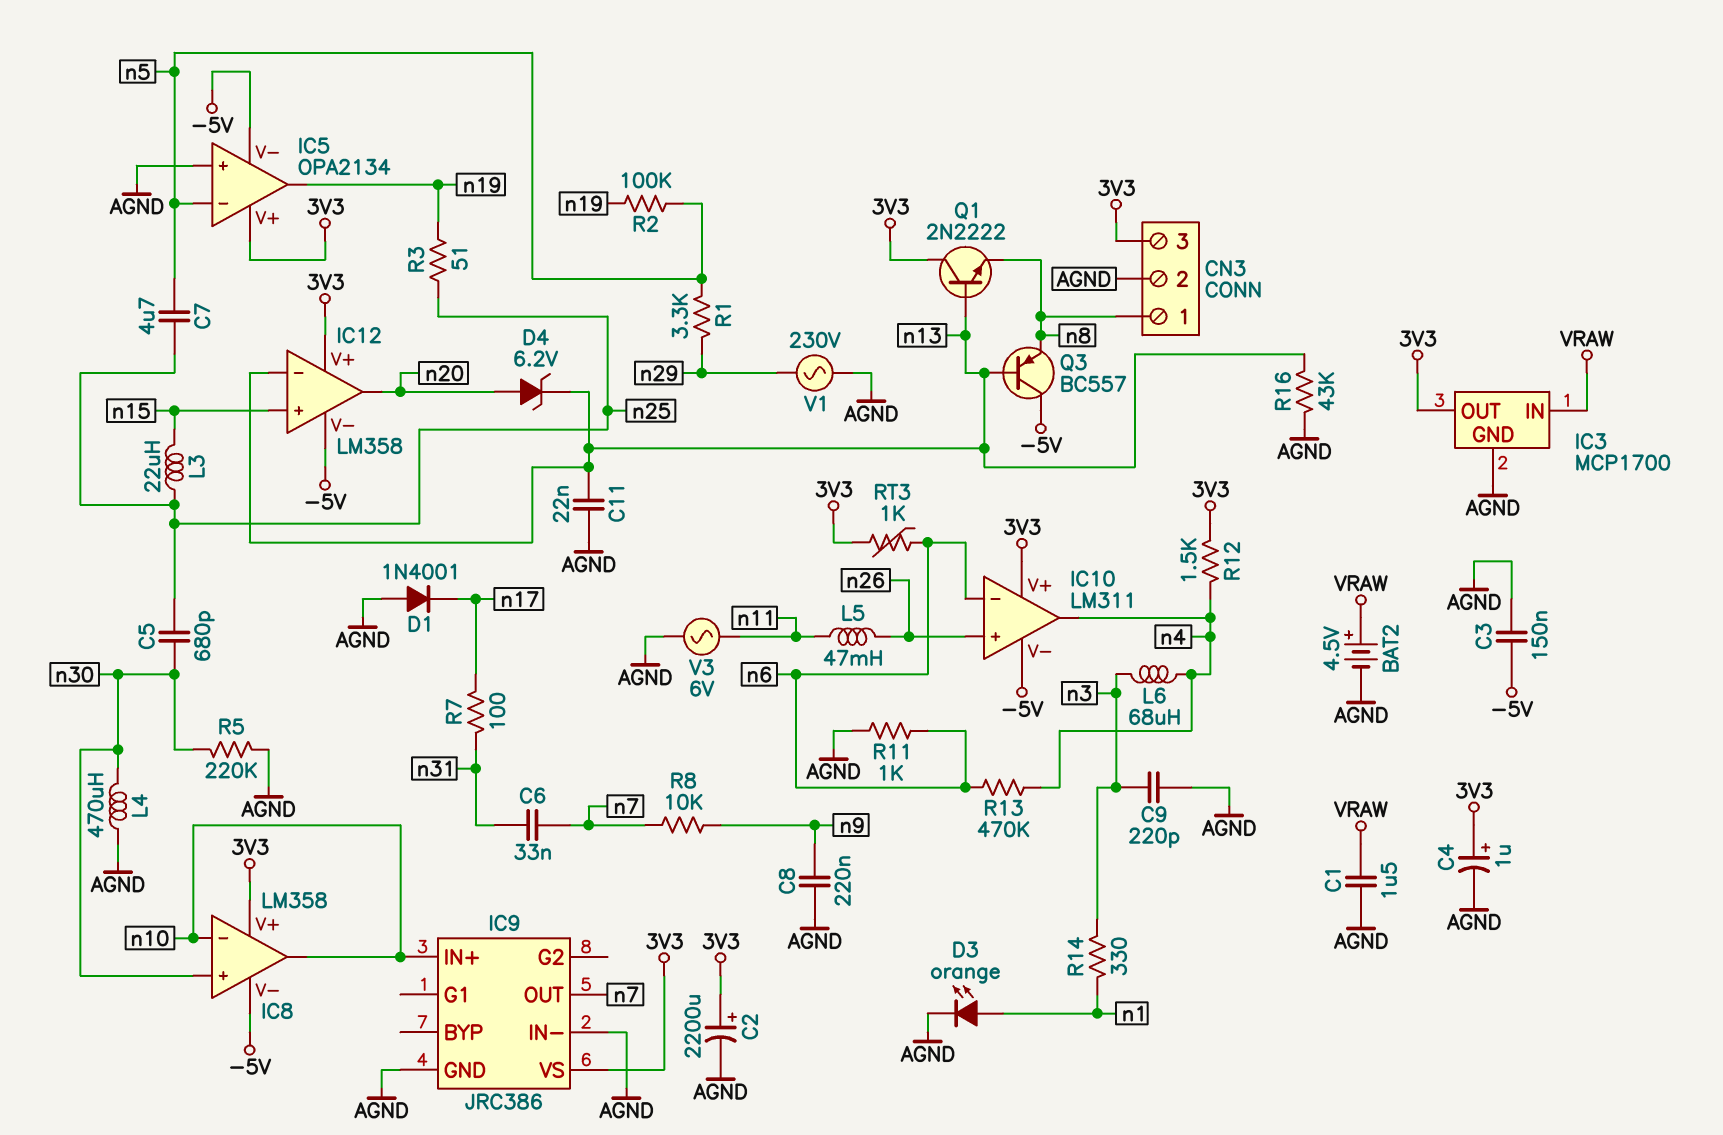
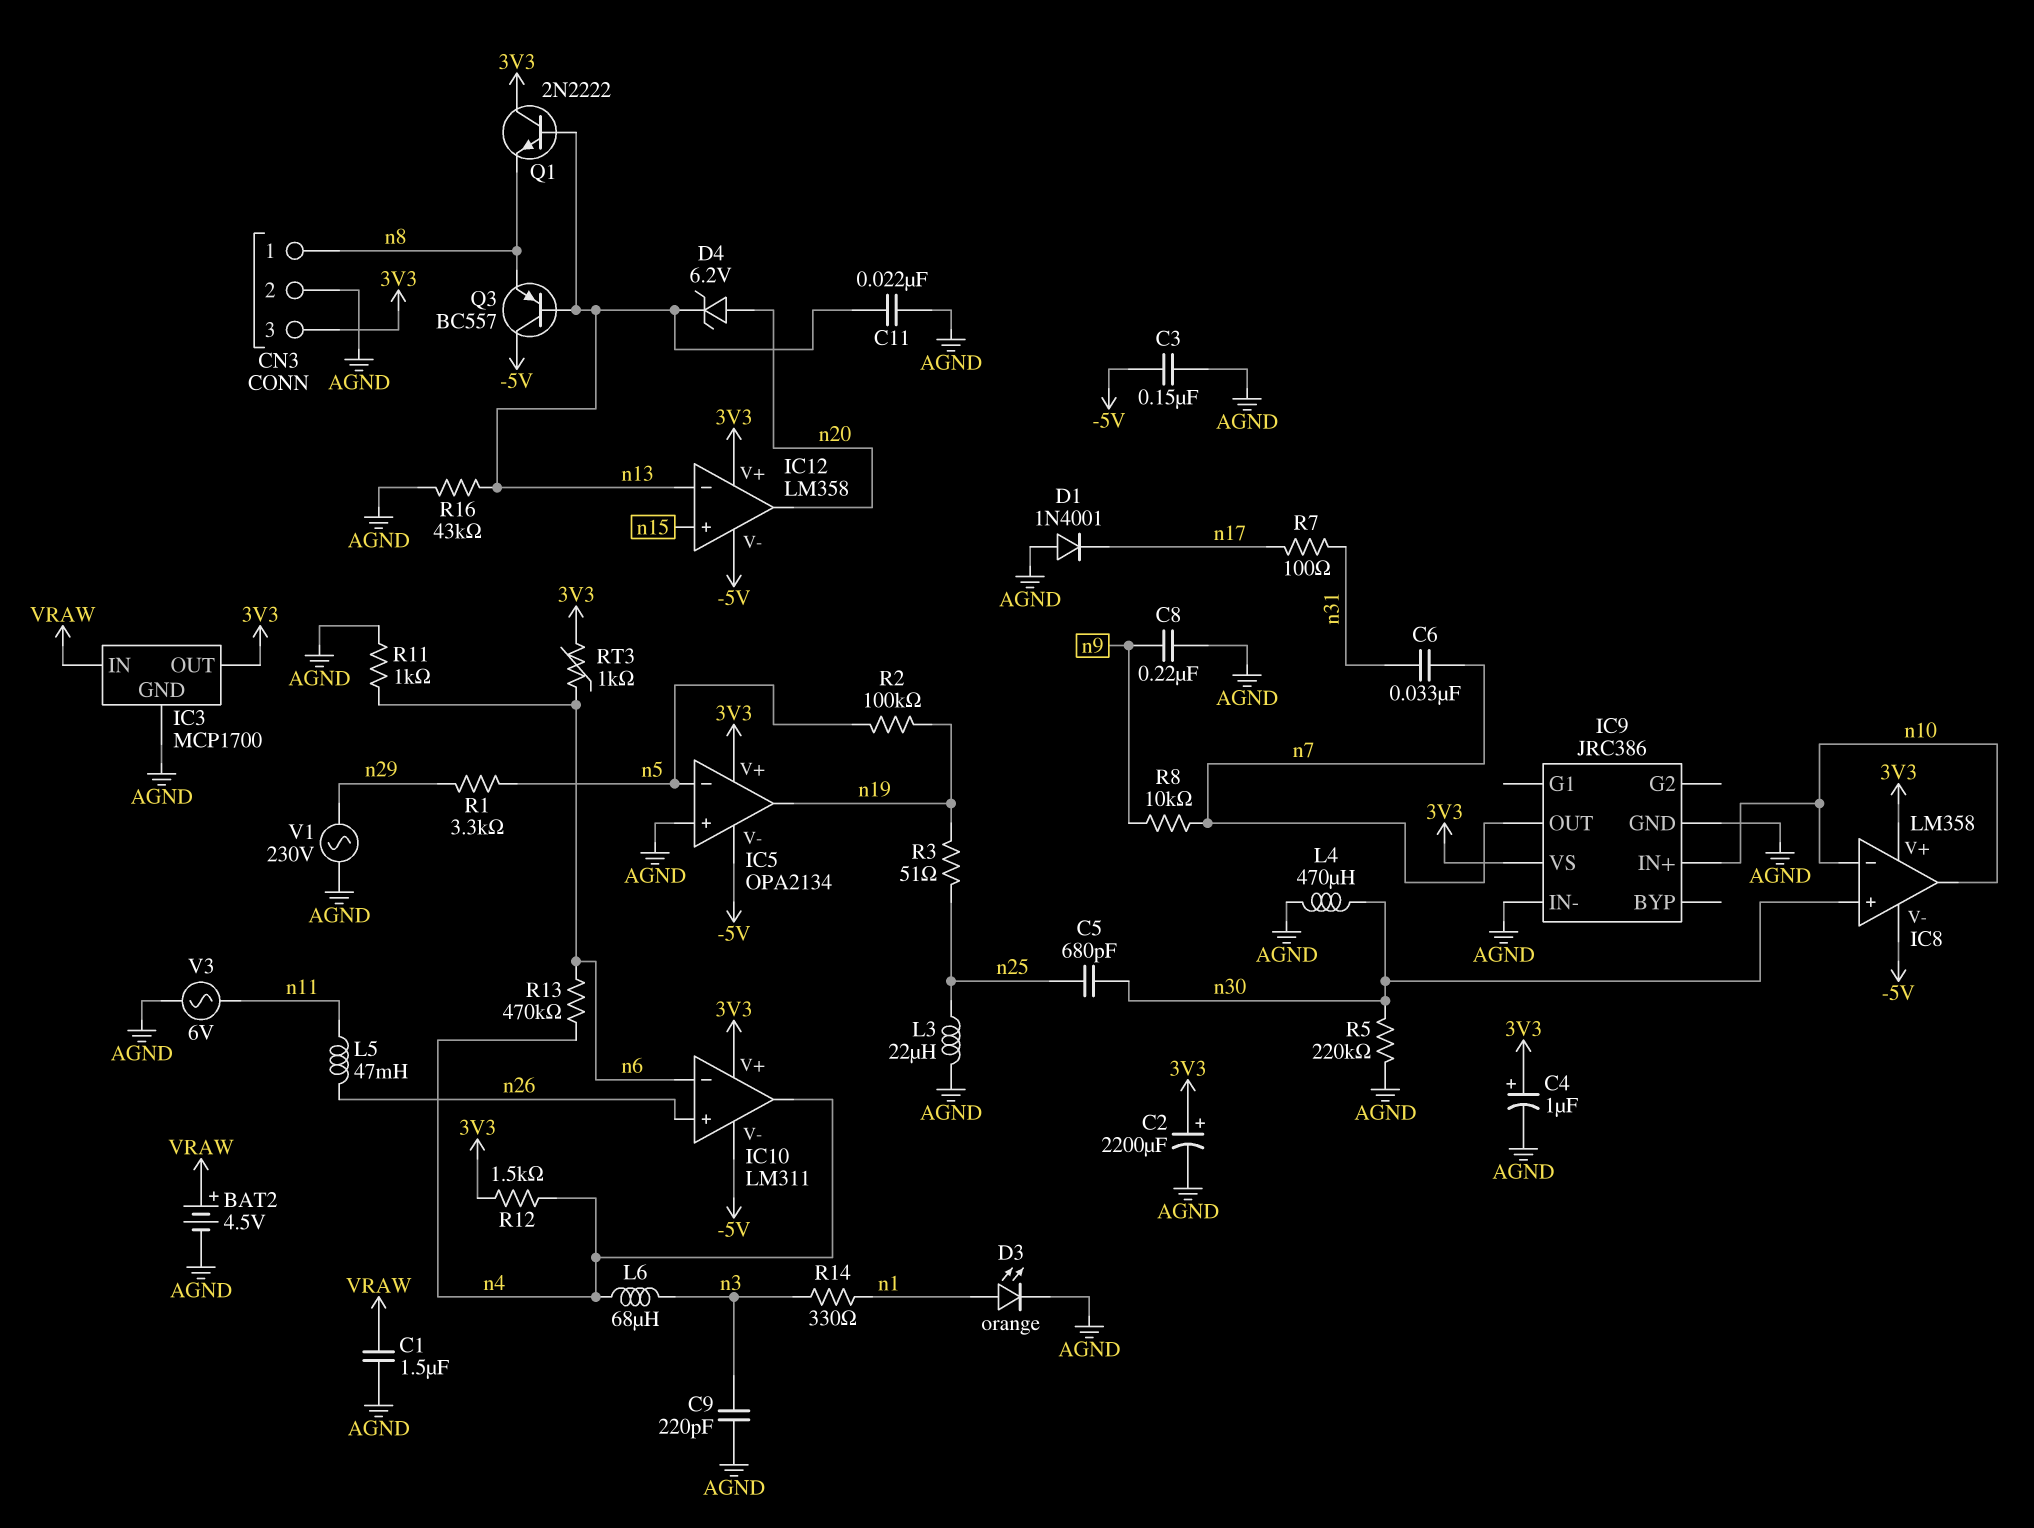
C7: 4.7uF (n5, n25) -> none
L3: 22uH (n15, n25) -> 22uH (AGND, n25)

